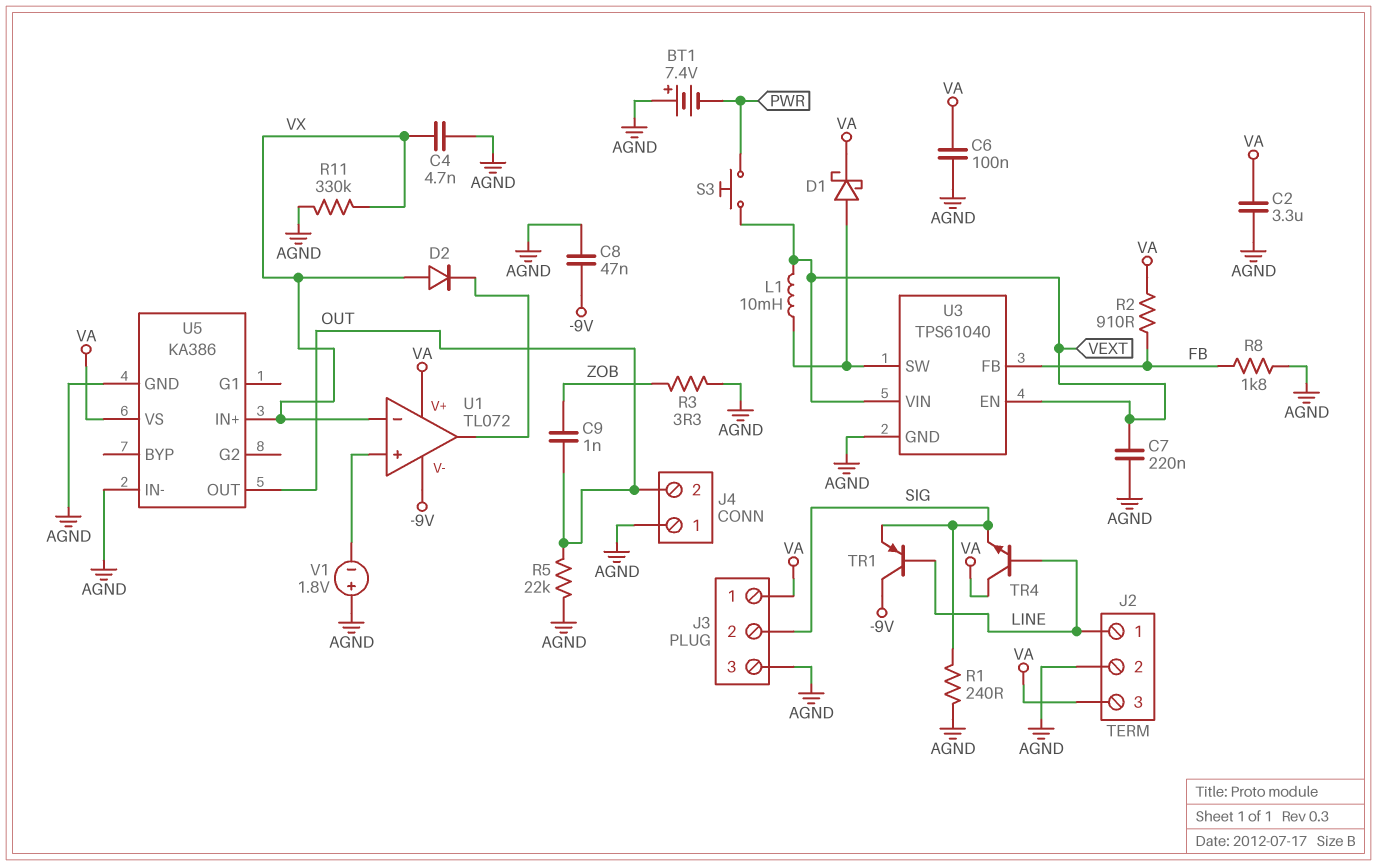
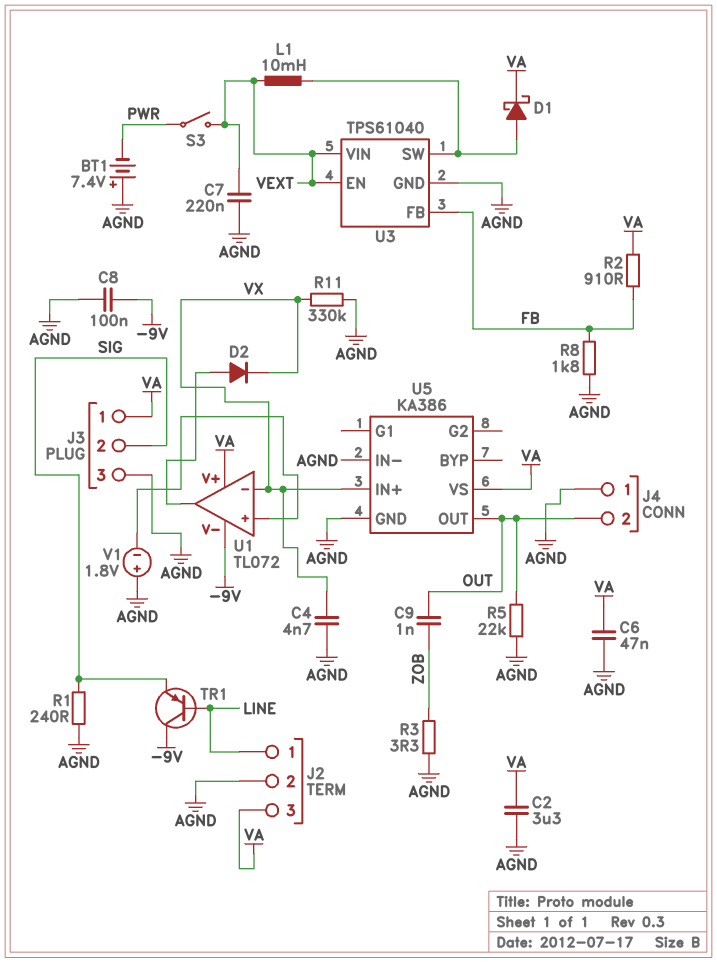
C6: 100nF (AGND, VA) -> 47nF (AGND, VA)
C8: 47nF (-9V, AGND) -> 100nF (-9V, AGND)
D2: diode (A VX, K U1/out) -> diode (A U1/out, K VX)
S3: button (PWR, VEXT) -> switch (PWR, VEXT)
TR4: NPN (B LINE, C VA, E SIG) -> none

